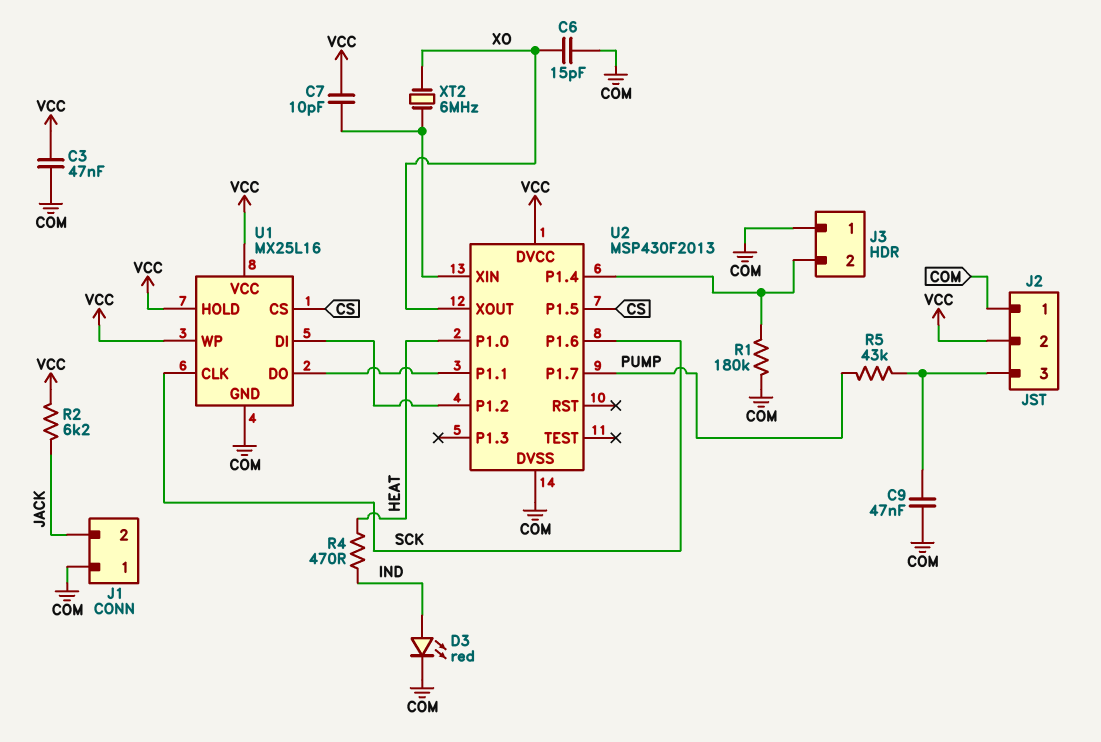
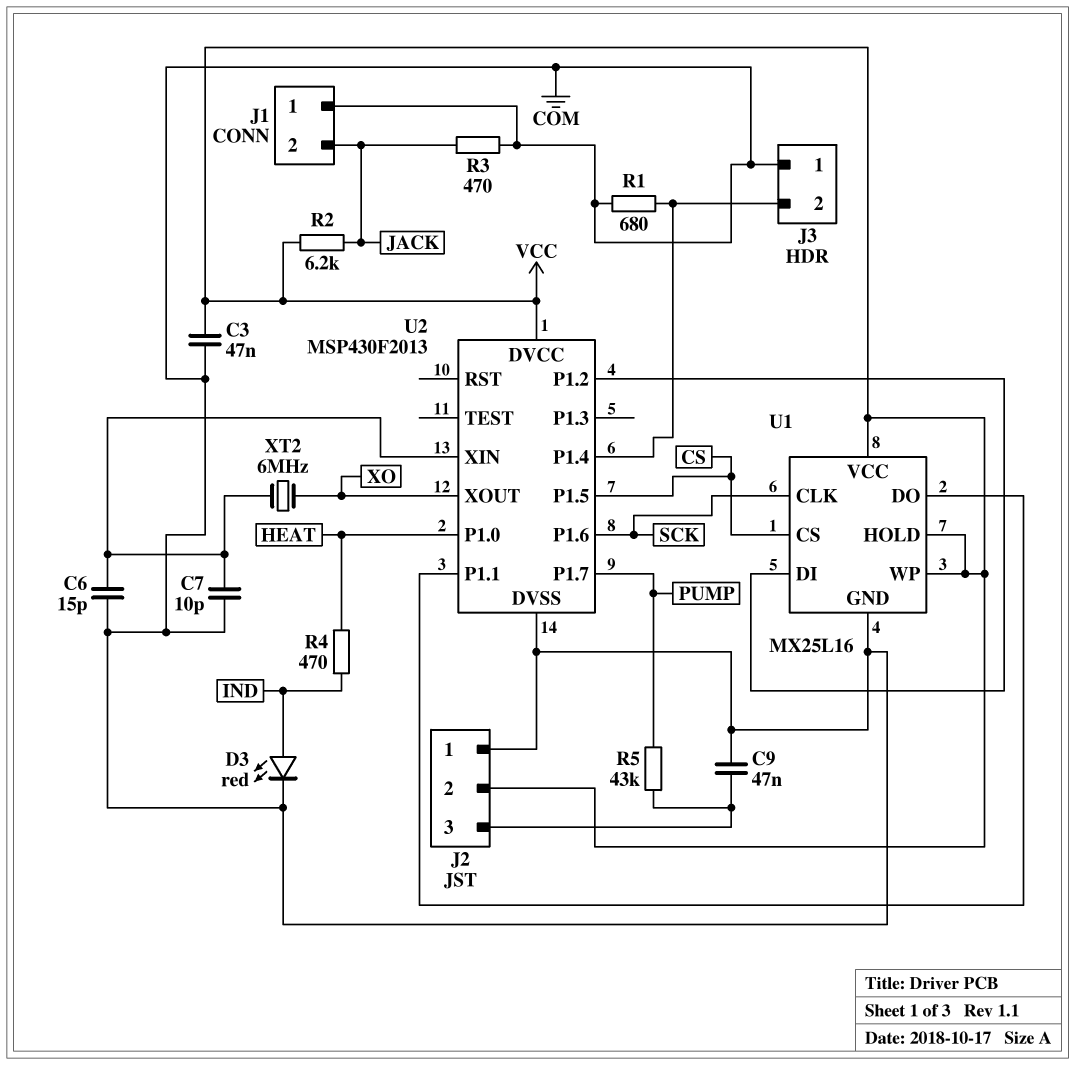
C6: 15pF (COM, XO) -> 15pF (COM, U2/XIN)
C7: 10pF (U2/XIN, VCC) -> 10pF (COM, U2/XIN)
R1: 180k (COM, J3/2) -> 680 (COM, J3/2)
R3: none -> 470 (COM, JACK)

